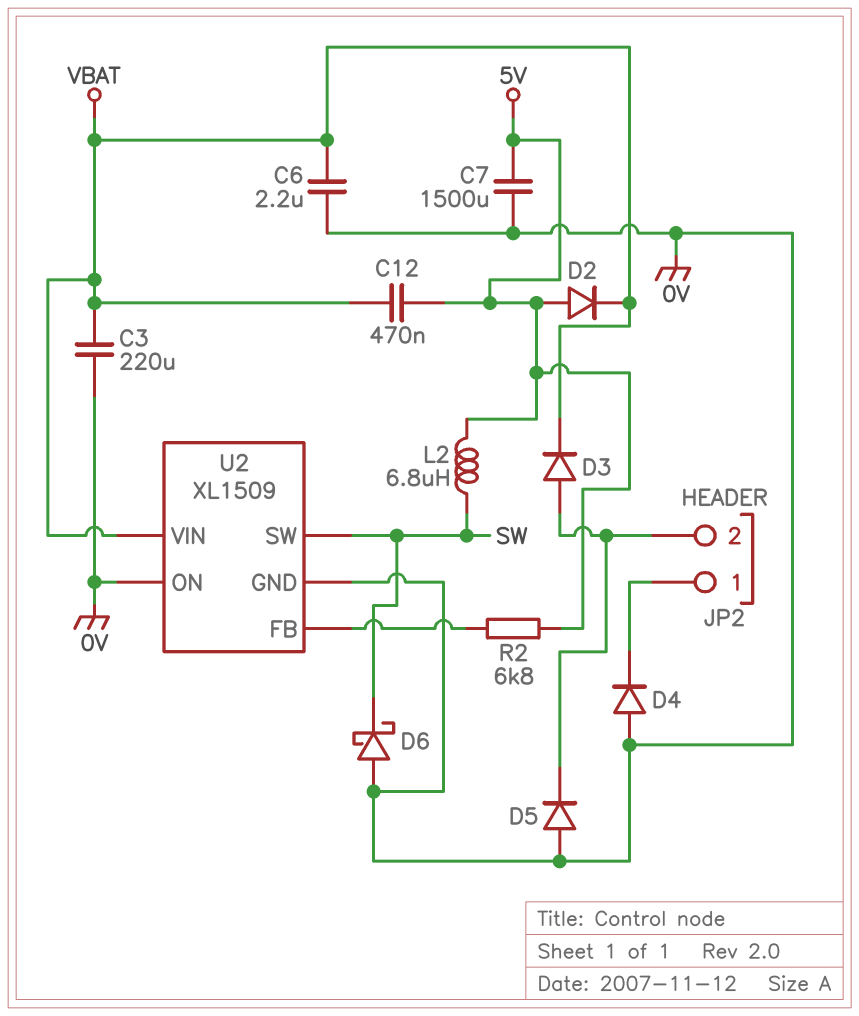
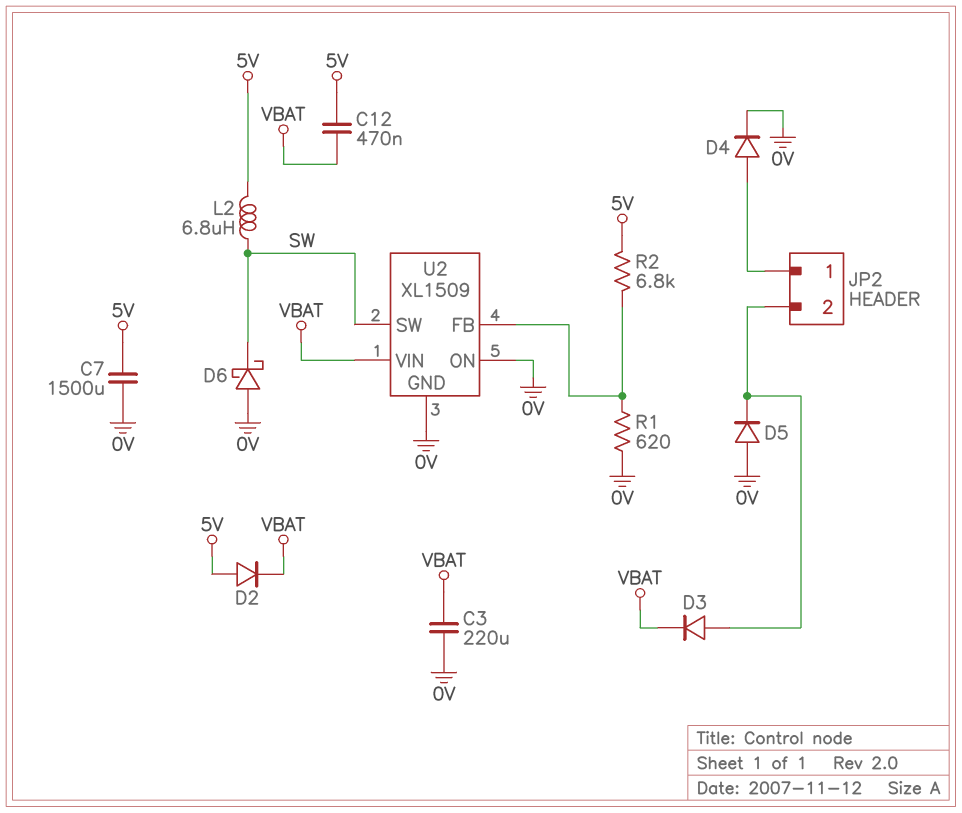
C6: 2.2uF (0V, VBAT) -> none
D4: diode (A 0V, K JP2/1) -> diode (A JP2/1, K 0V)
R1: none -> 620 (0V, U2/FB)

